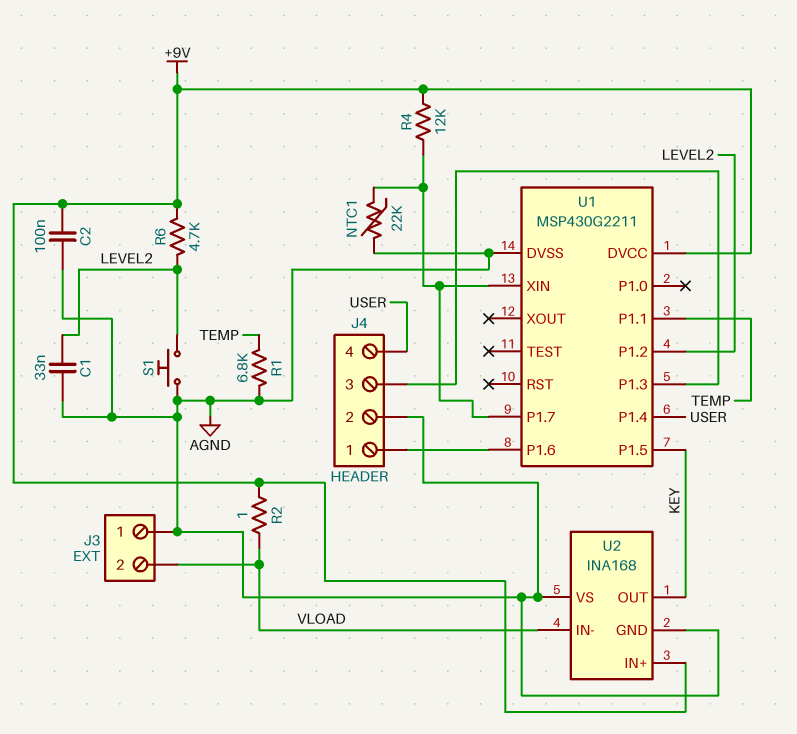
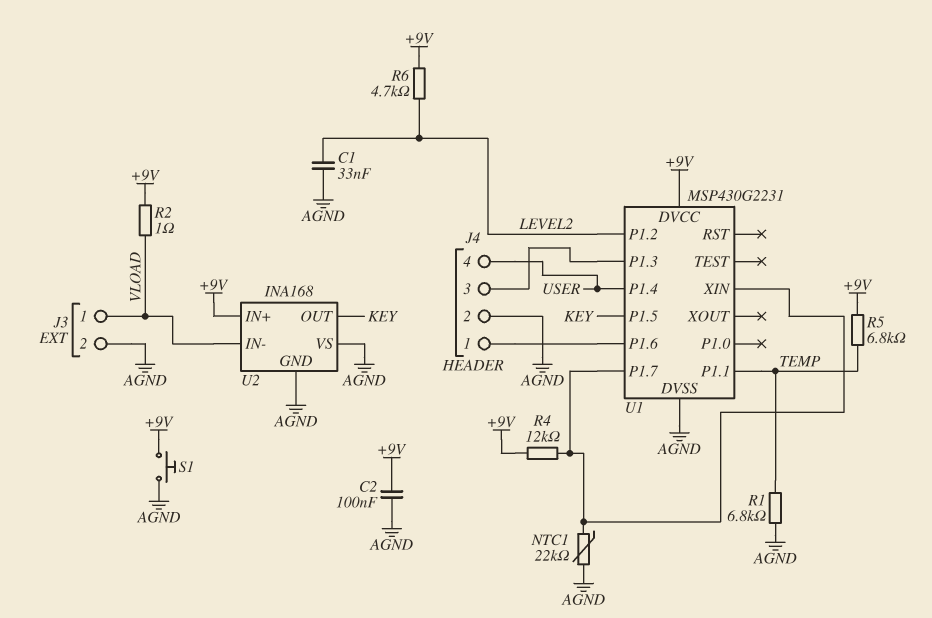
J3 pin 1: AGND -> VLOAD
J3 pin 2: VLOAD -> AGND
R5: none -> 6.8k (+9V, TEMP)
S1: button (AGND, LEVEL2) -> button (+9V, AGND)
U1: MSP430G2211 -> MSP430G2231

